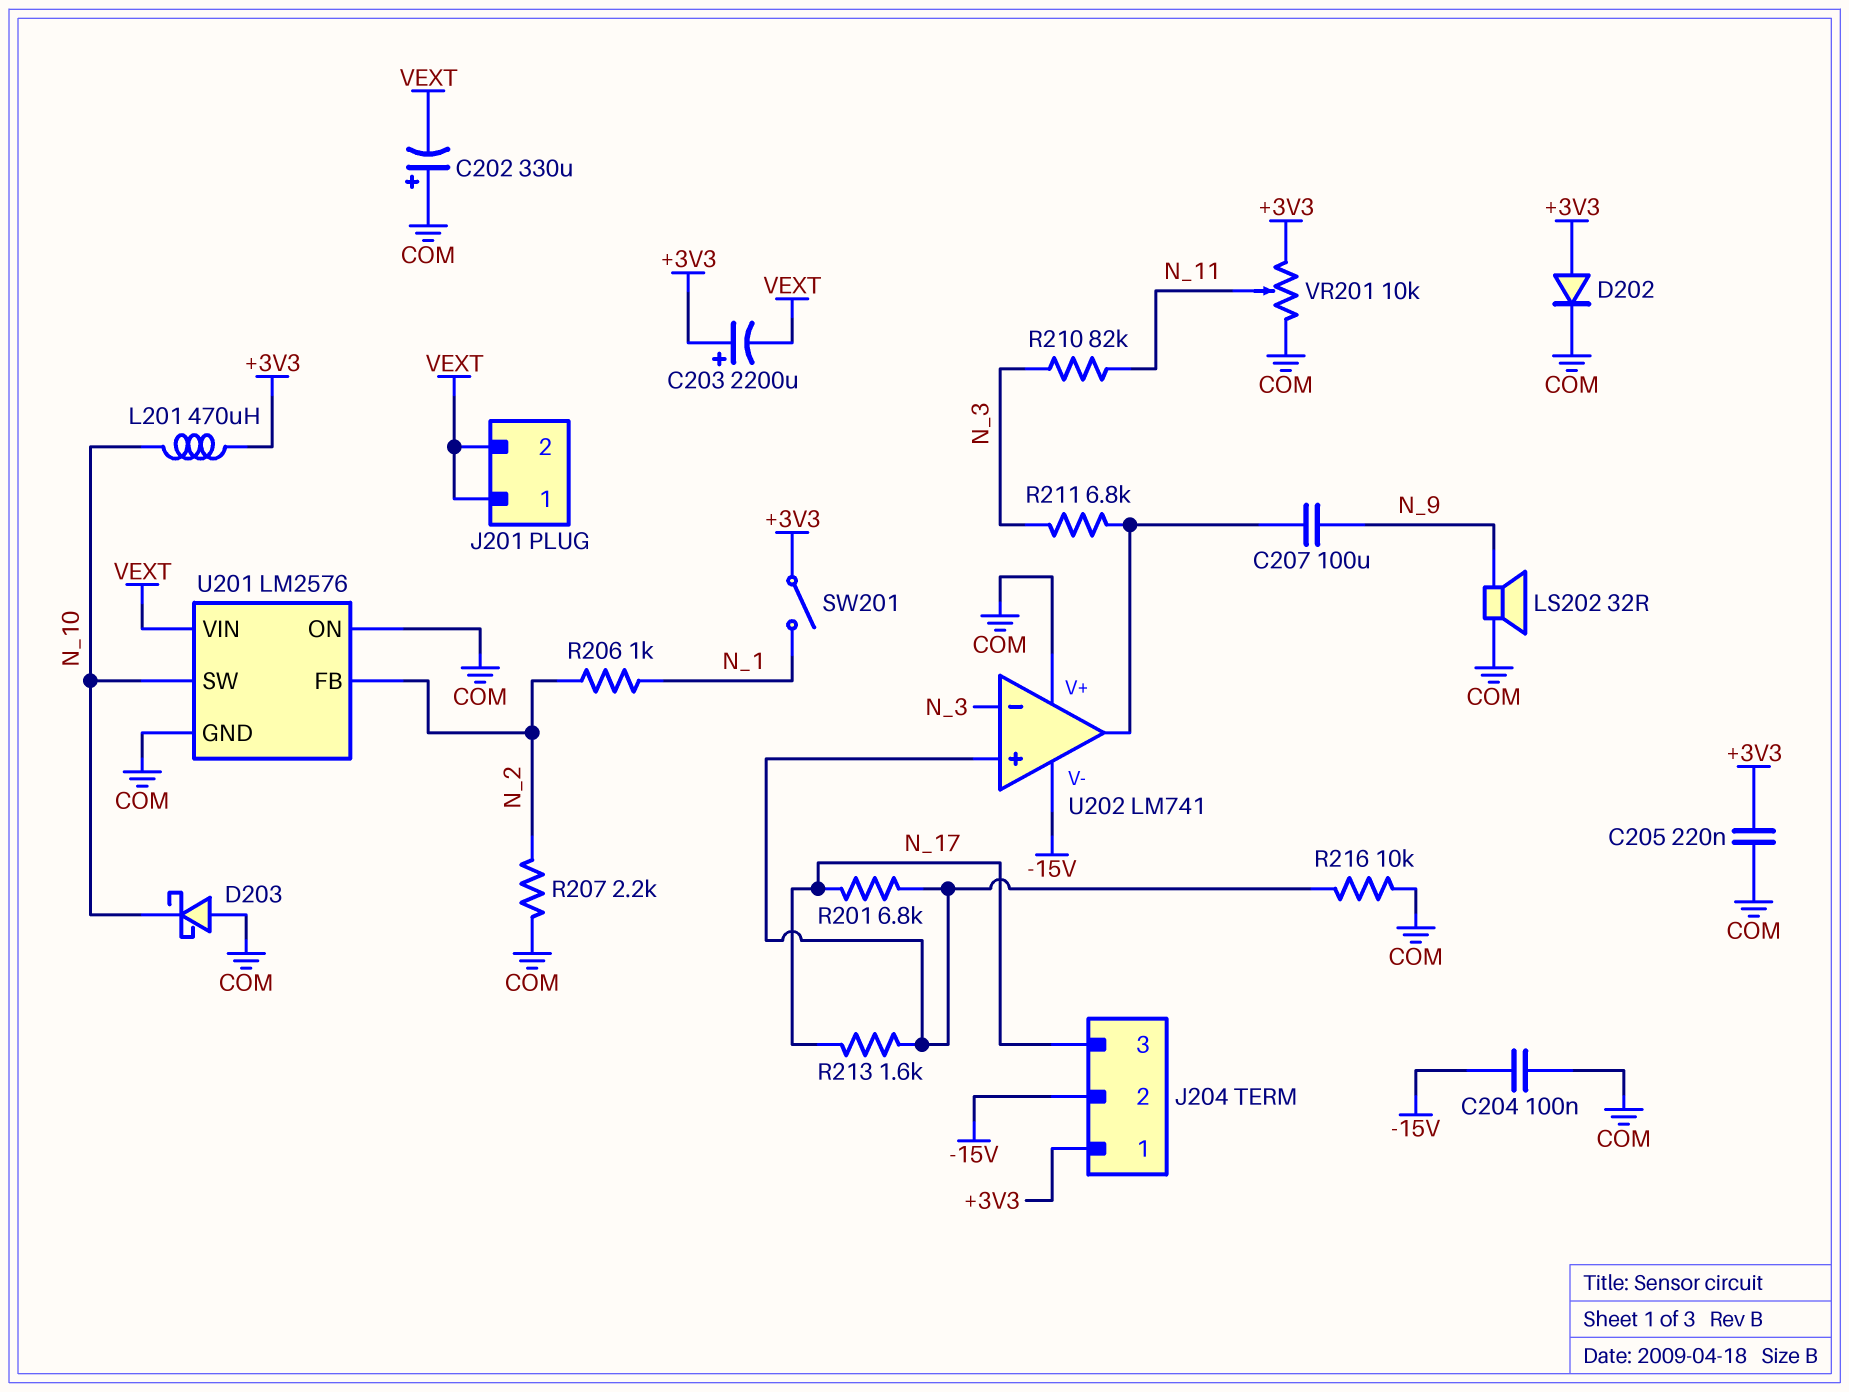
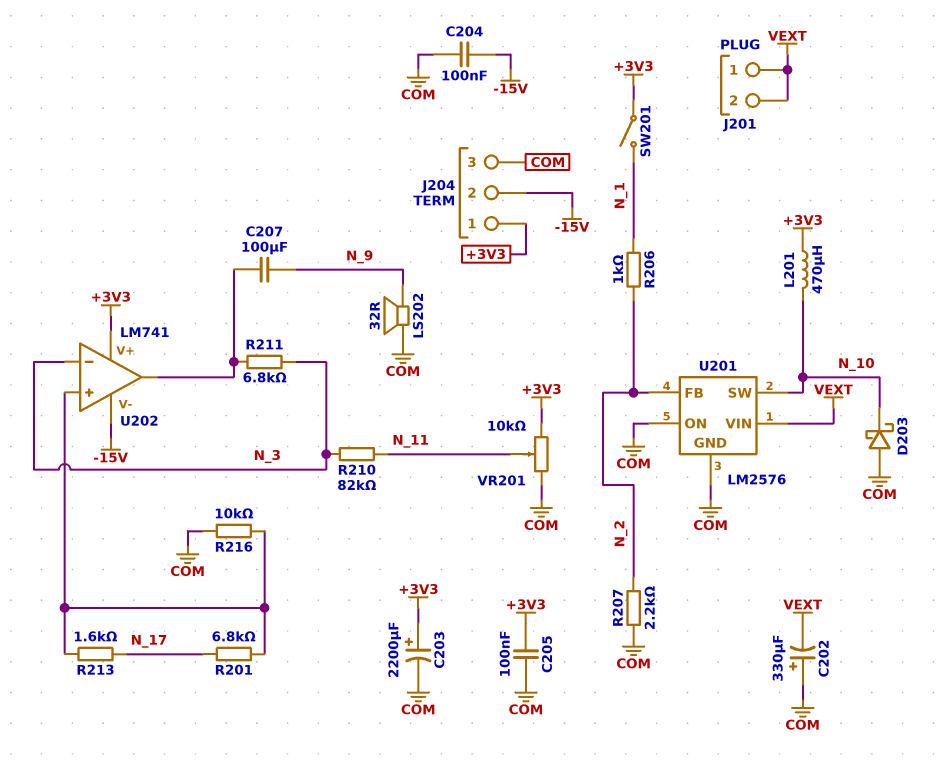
C203: 2200uF (plus +3V3, minus VEXT) -> 2200uF (plus +3V3, minus COM)
C205: 220nF (+3V3, COM) -> 100nF (+3V3, COM)
D202: diode (A +3V3, K COM) -> none
J204 pin 3: N_17 -> COM
U202 pin V+: COM -> +3V3

